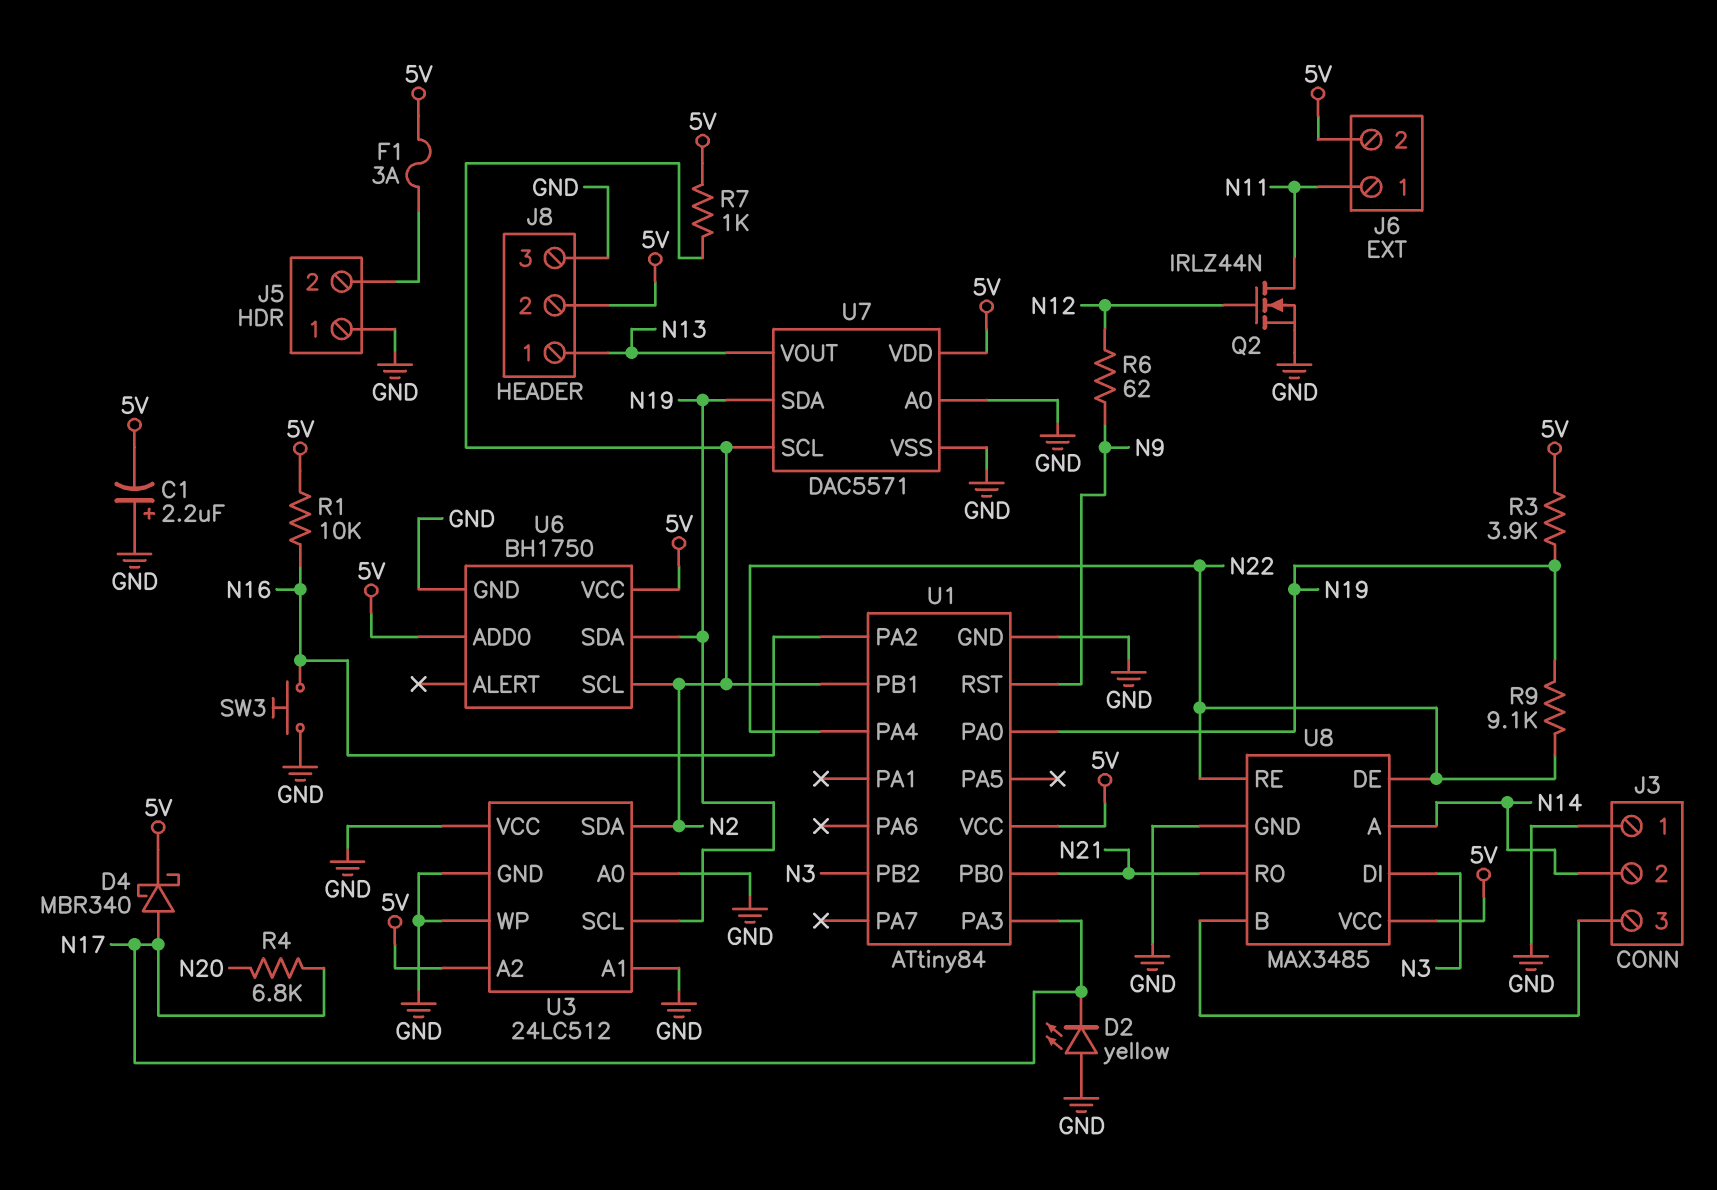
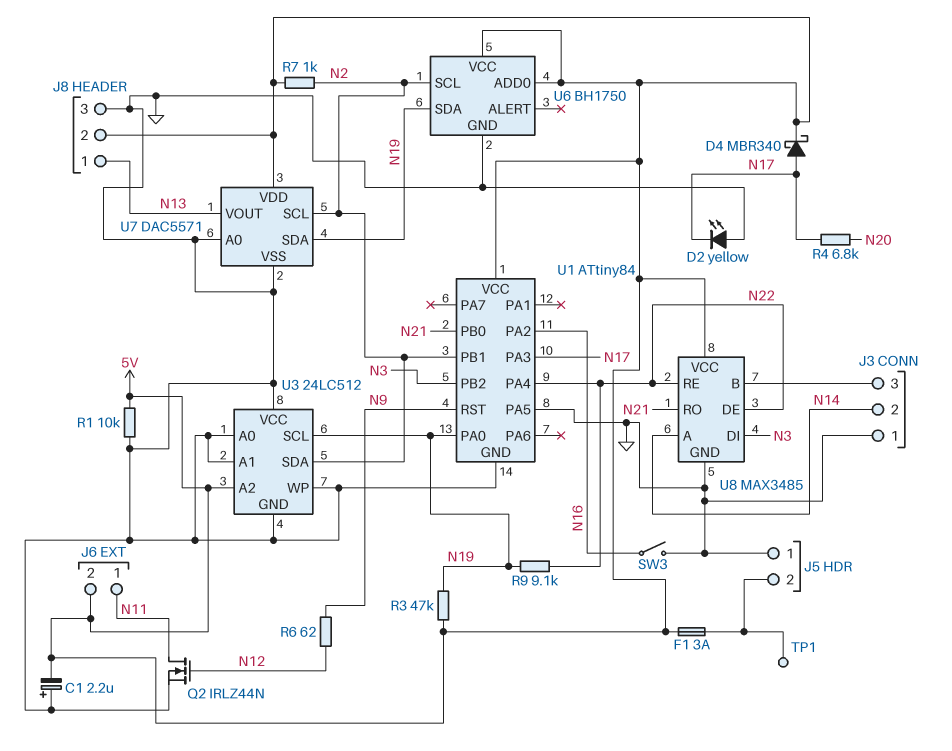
R1: 10k (5V, N16) -> 10k (5V, GND)
R3: 3.9k (5V, N19) -> 47k (5V, N19)
SW3: button (GND, N16) -> switch (GND, N16)
TP1: none -> test point (J5/2)
U1 pin PA5: none -> GND

